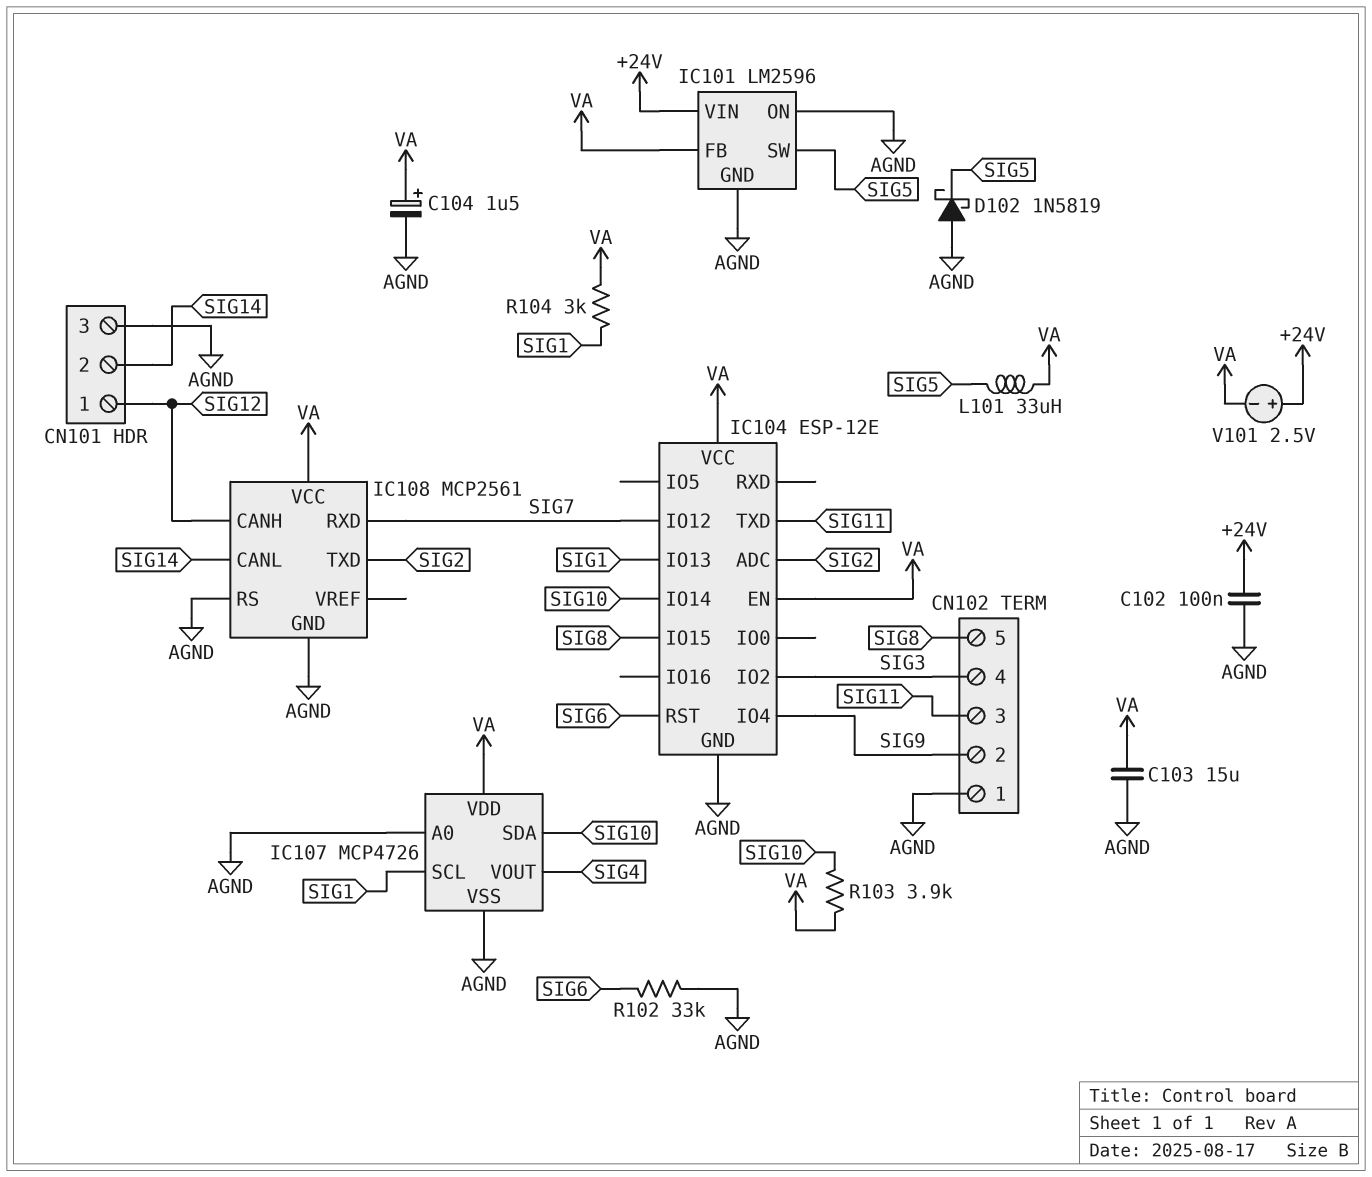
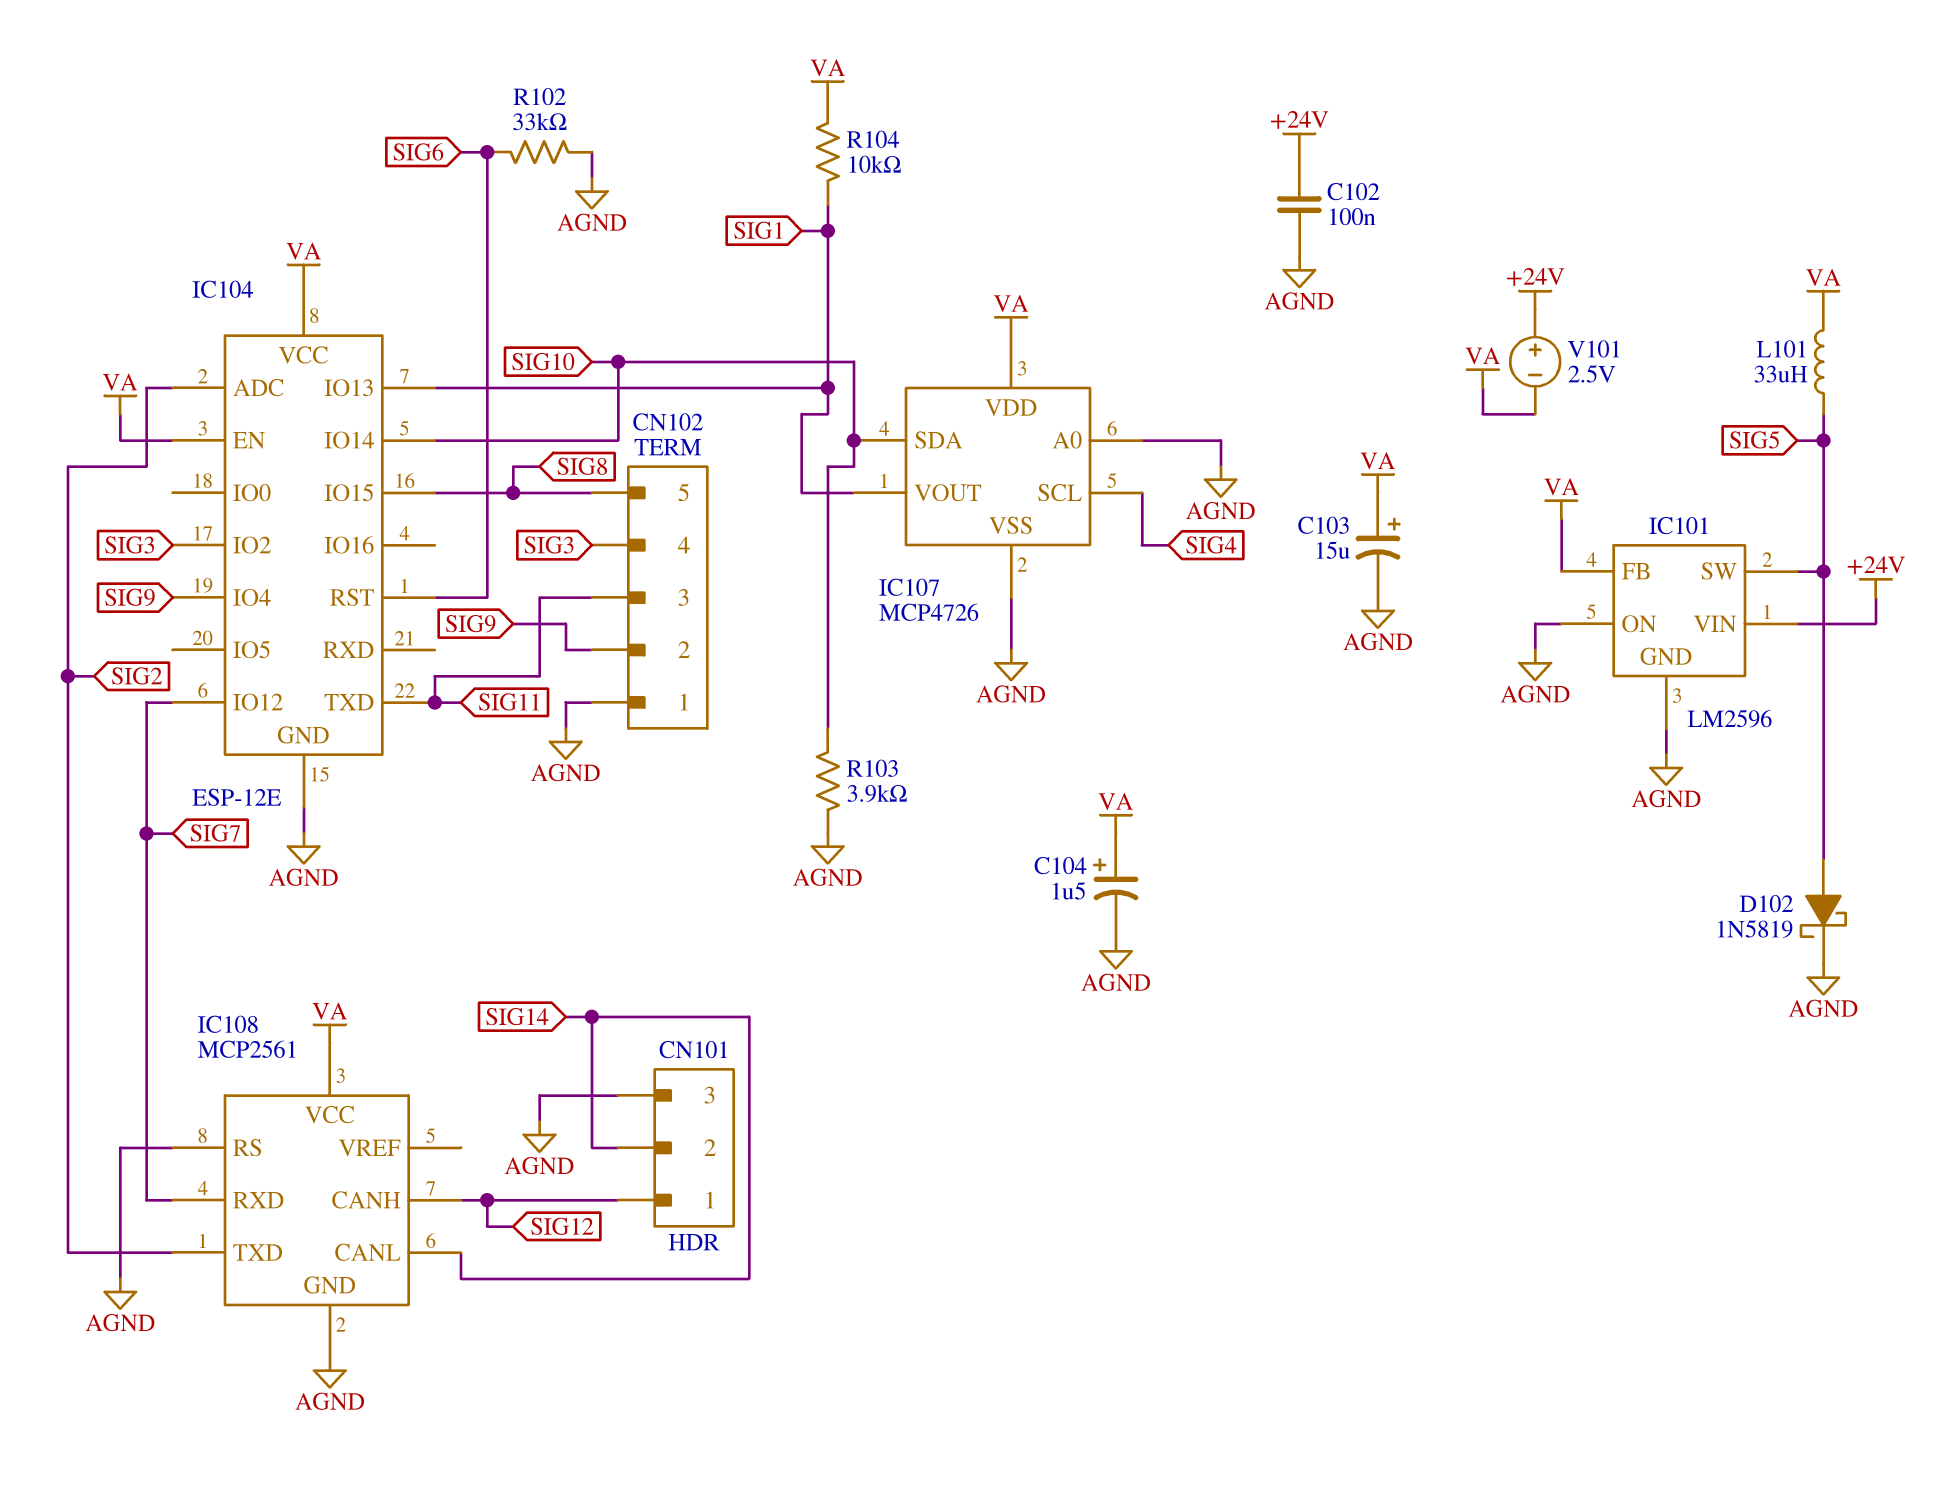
C103: 15uF (AGND, VA) -> 15uF (plus VA, minus AGND)
D102: schottky 1N5819 (A AGND, K SIG5) -> schottky 1N5819 (A SIG5, K AGND)
IC107 pin SCL: SIG1 -> SIG4
IC107 pin VOUT: SIG4 -> SIG1
R103: 3.9k (SIG10, VA) -> 3.9k (AGND, SIG10)
R104: 3k (SIG1, VA) -> 10k (SIG1, VA)

